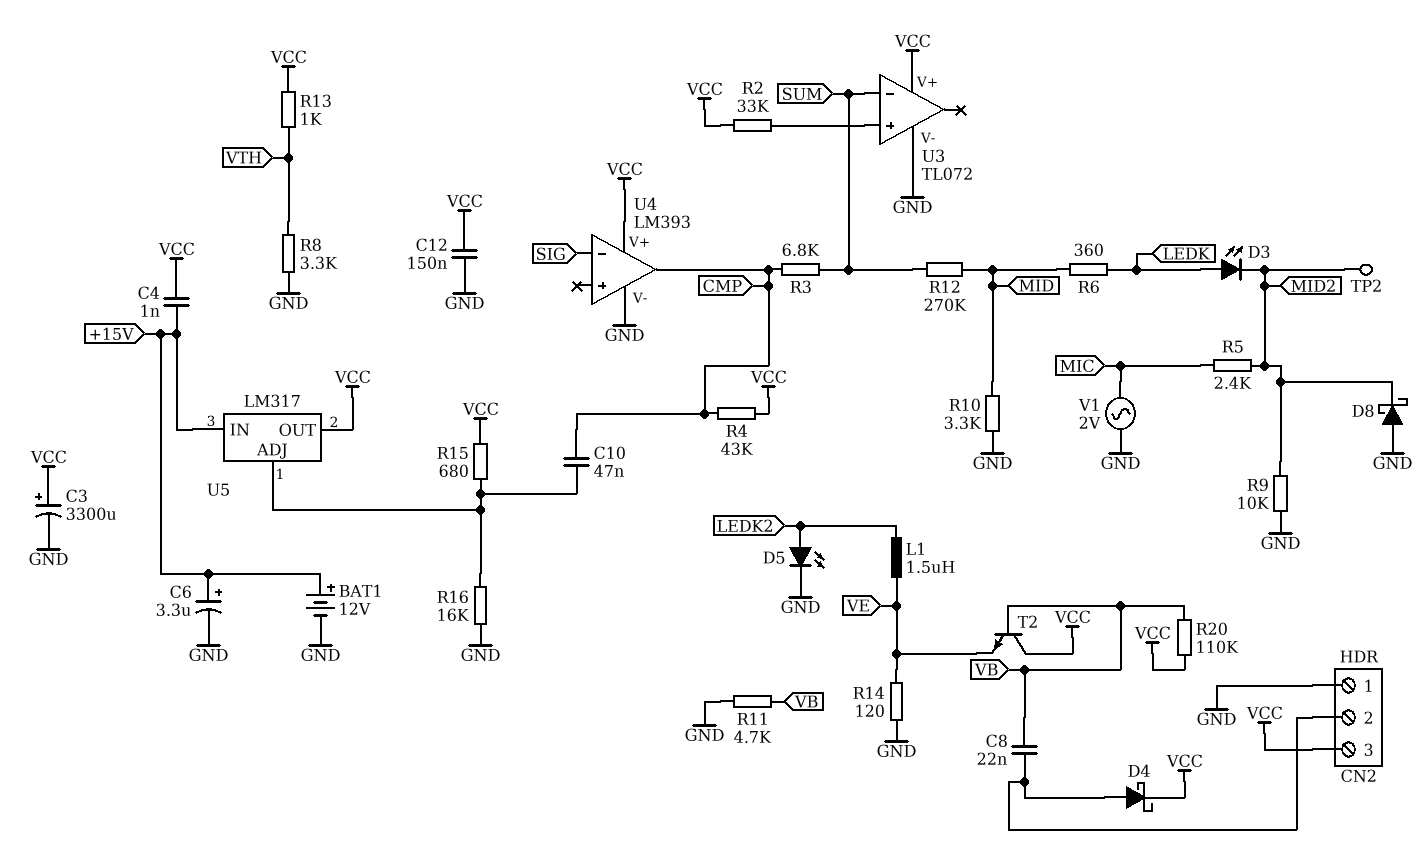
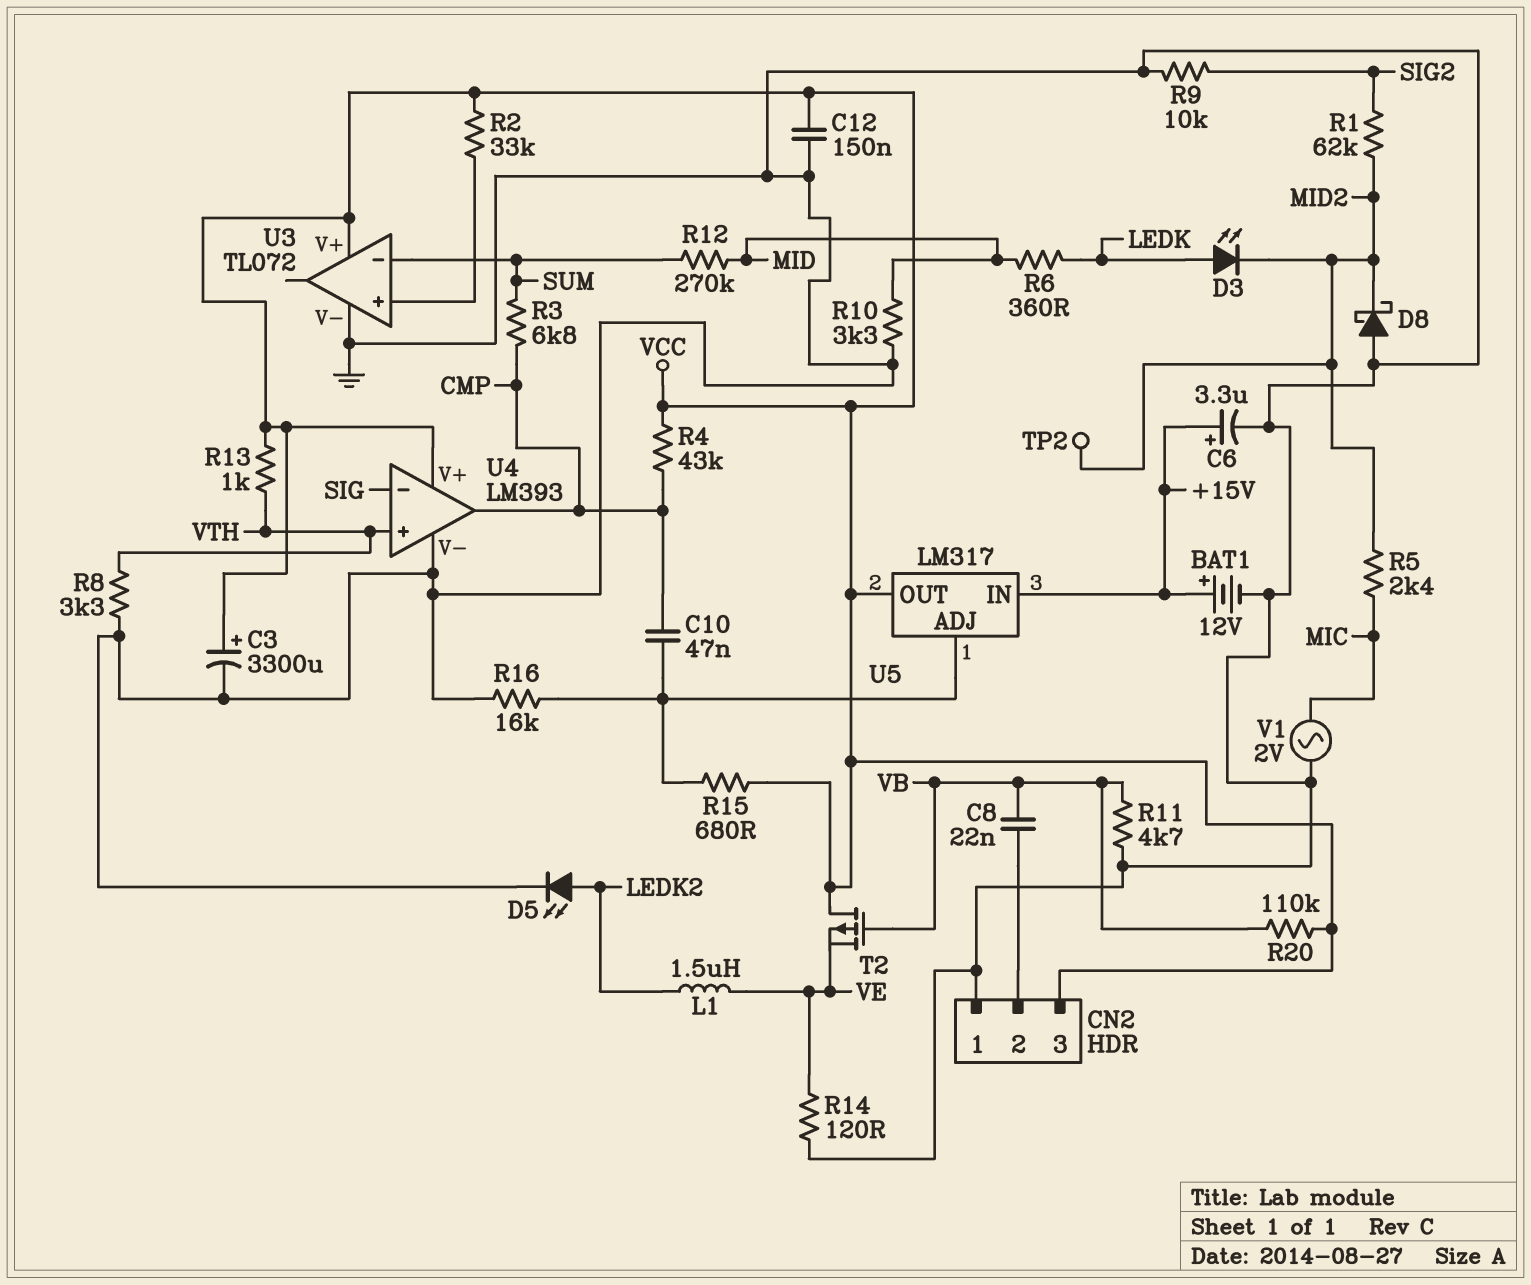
C4: 1nF (+15V, VCC) -> none
D4: schottky (A CN2/2, K VCC) -> none
R1: none -> 62k (MID2, SIG2)
R9: 10k (GND, MID2) -> 10k (GND, SIG2)
T2: NPN (B VB, C VCC, E VE) -> PMOS (G VB, D VCC, S VE)
U4 pin in+: none -> VTH

